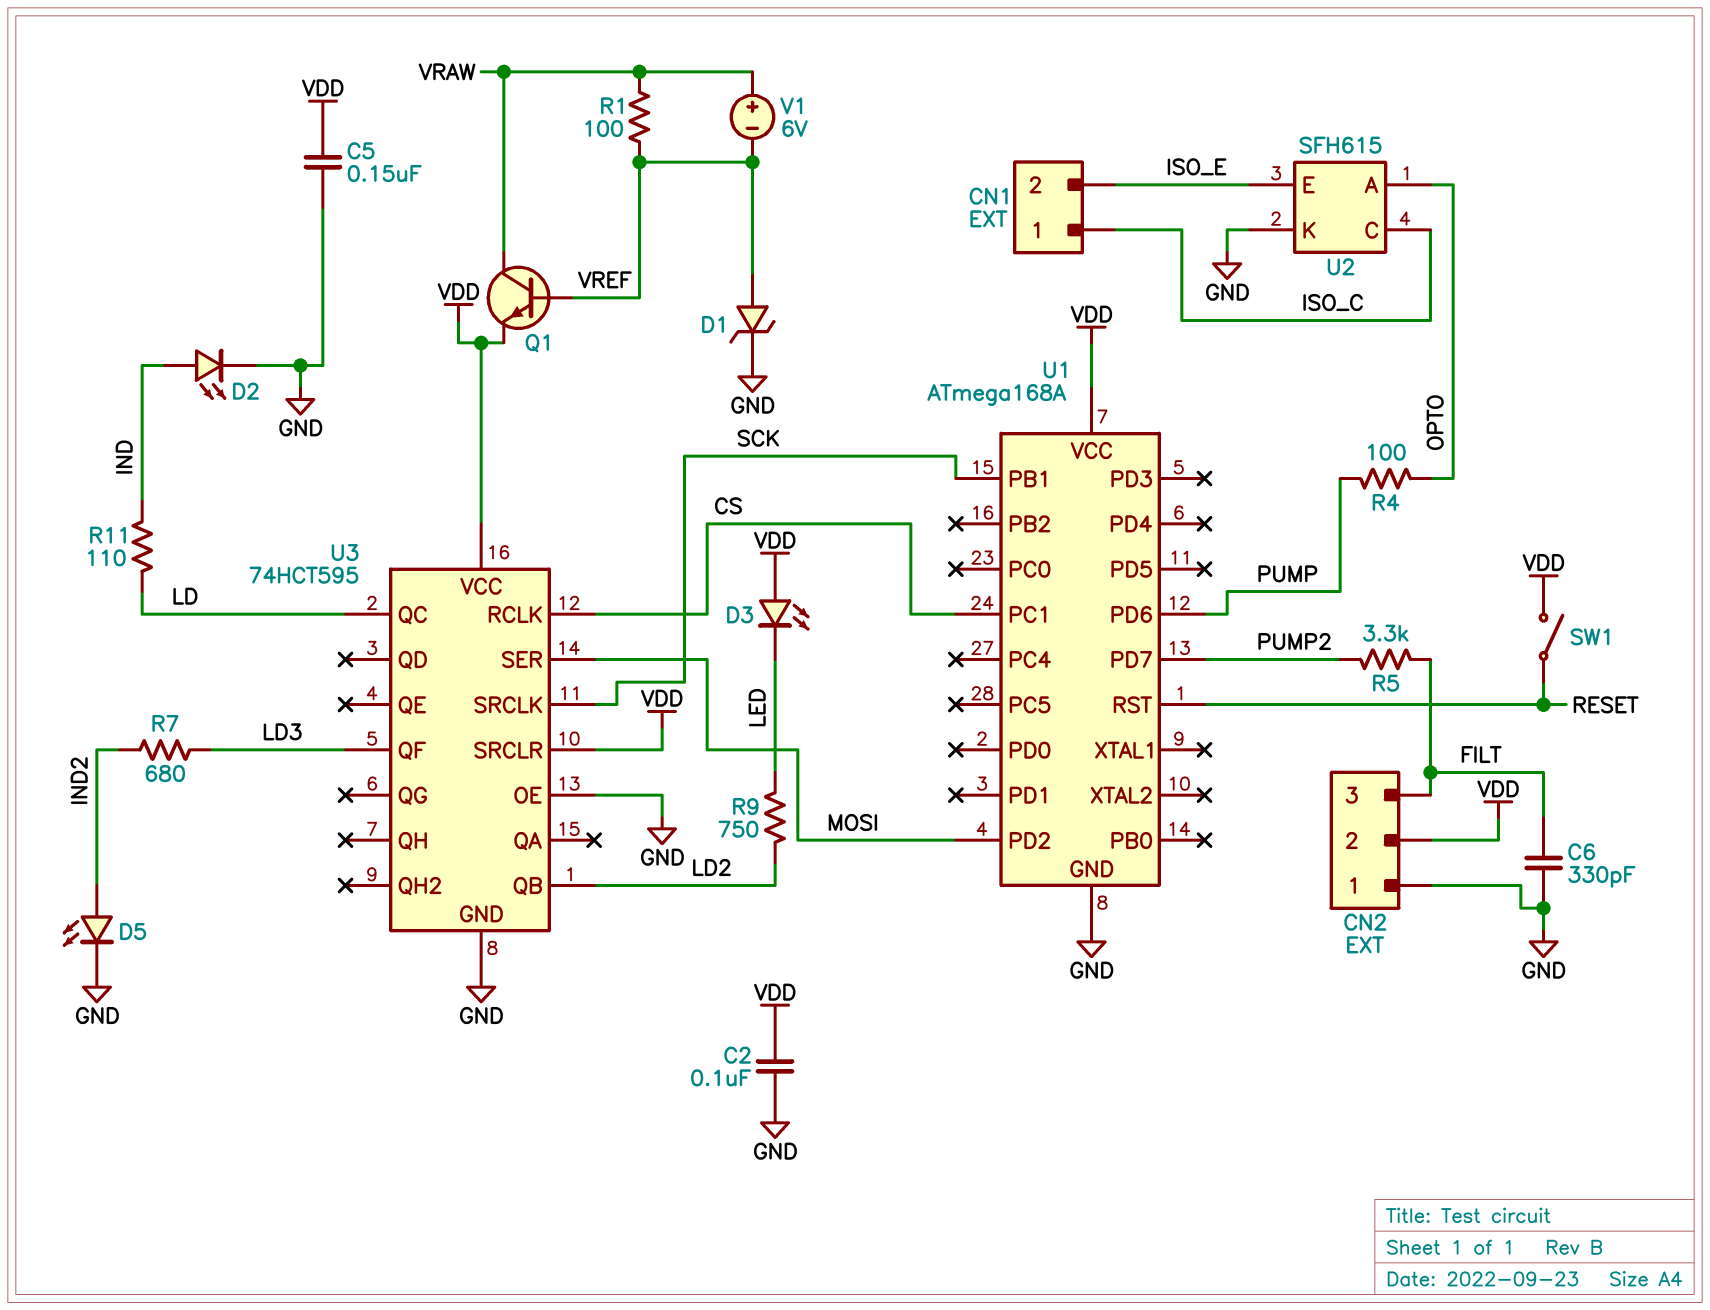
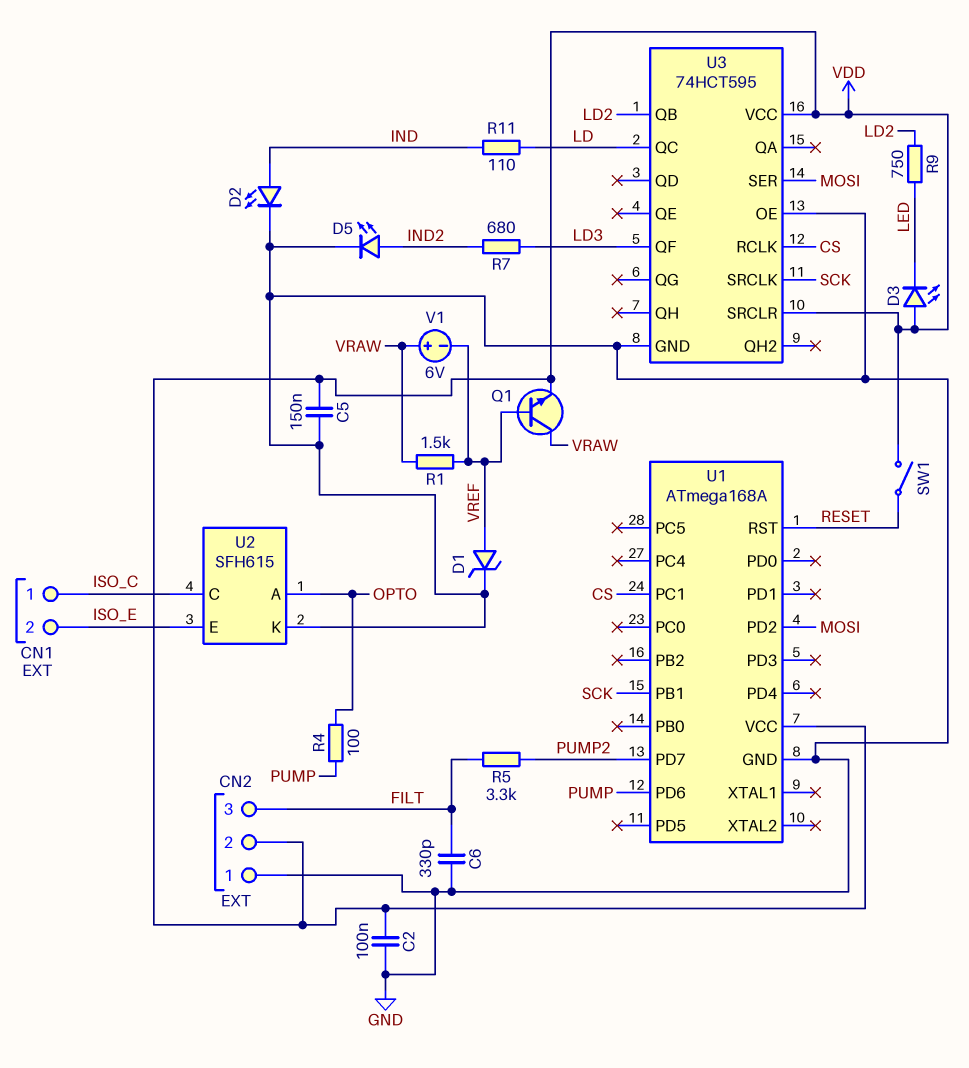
R1: 100 (VRAW, VREF) -> 1.5k (VRAW, VREF)

